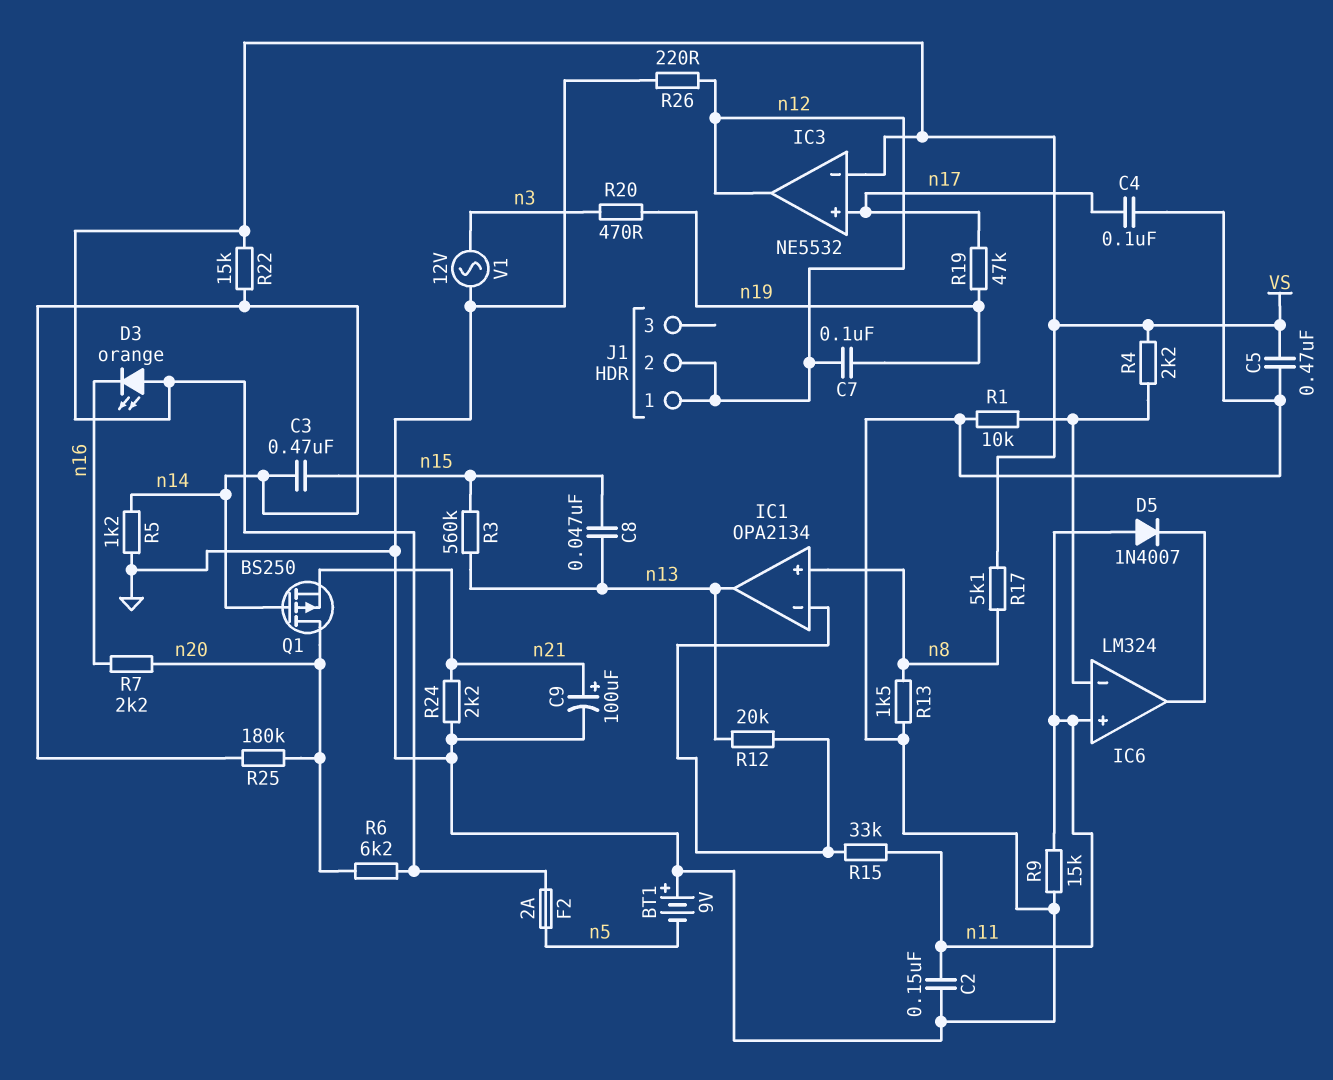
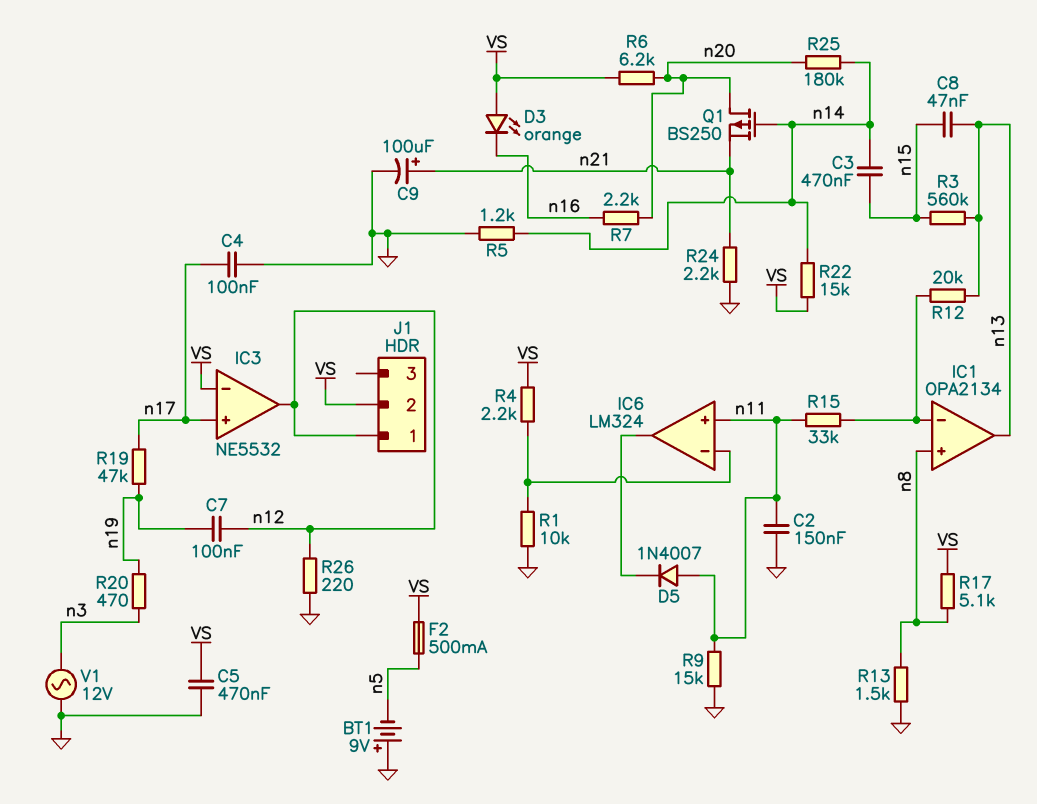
F2: 2A (VS, n5) -> 500mA (VS, n5)
J1 pin 2: n12 -> VS

